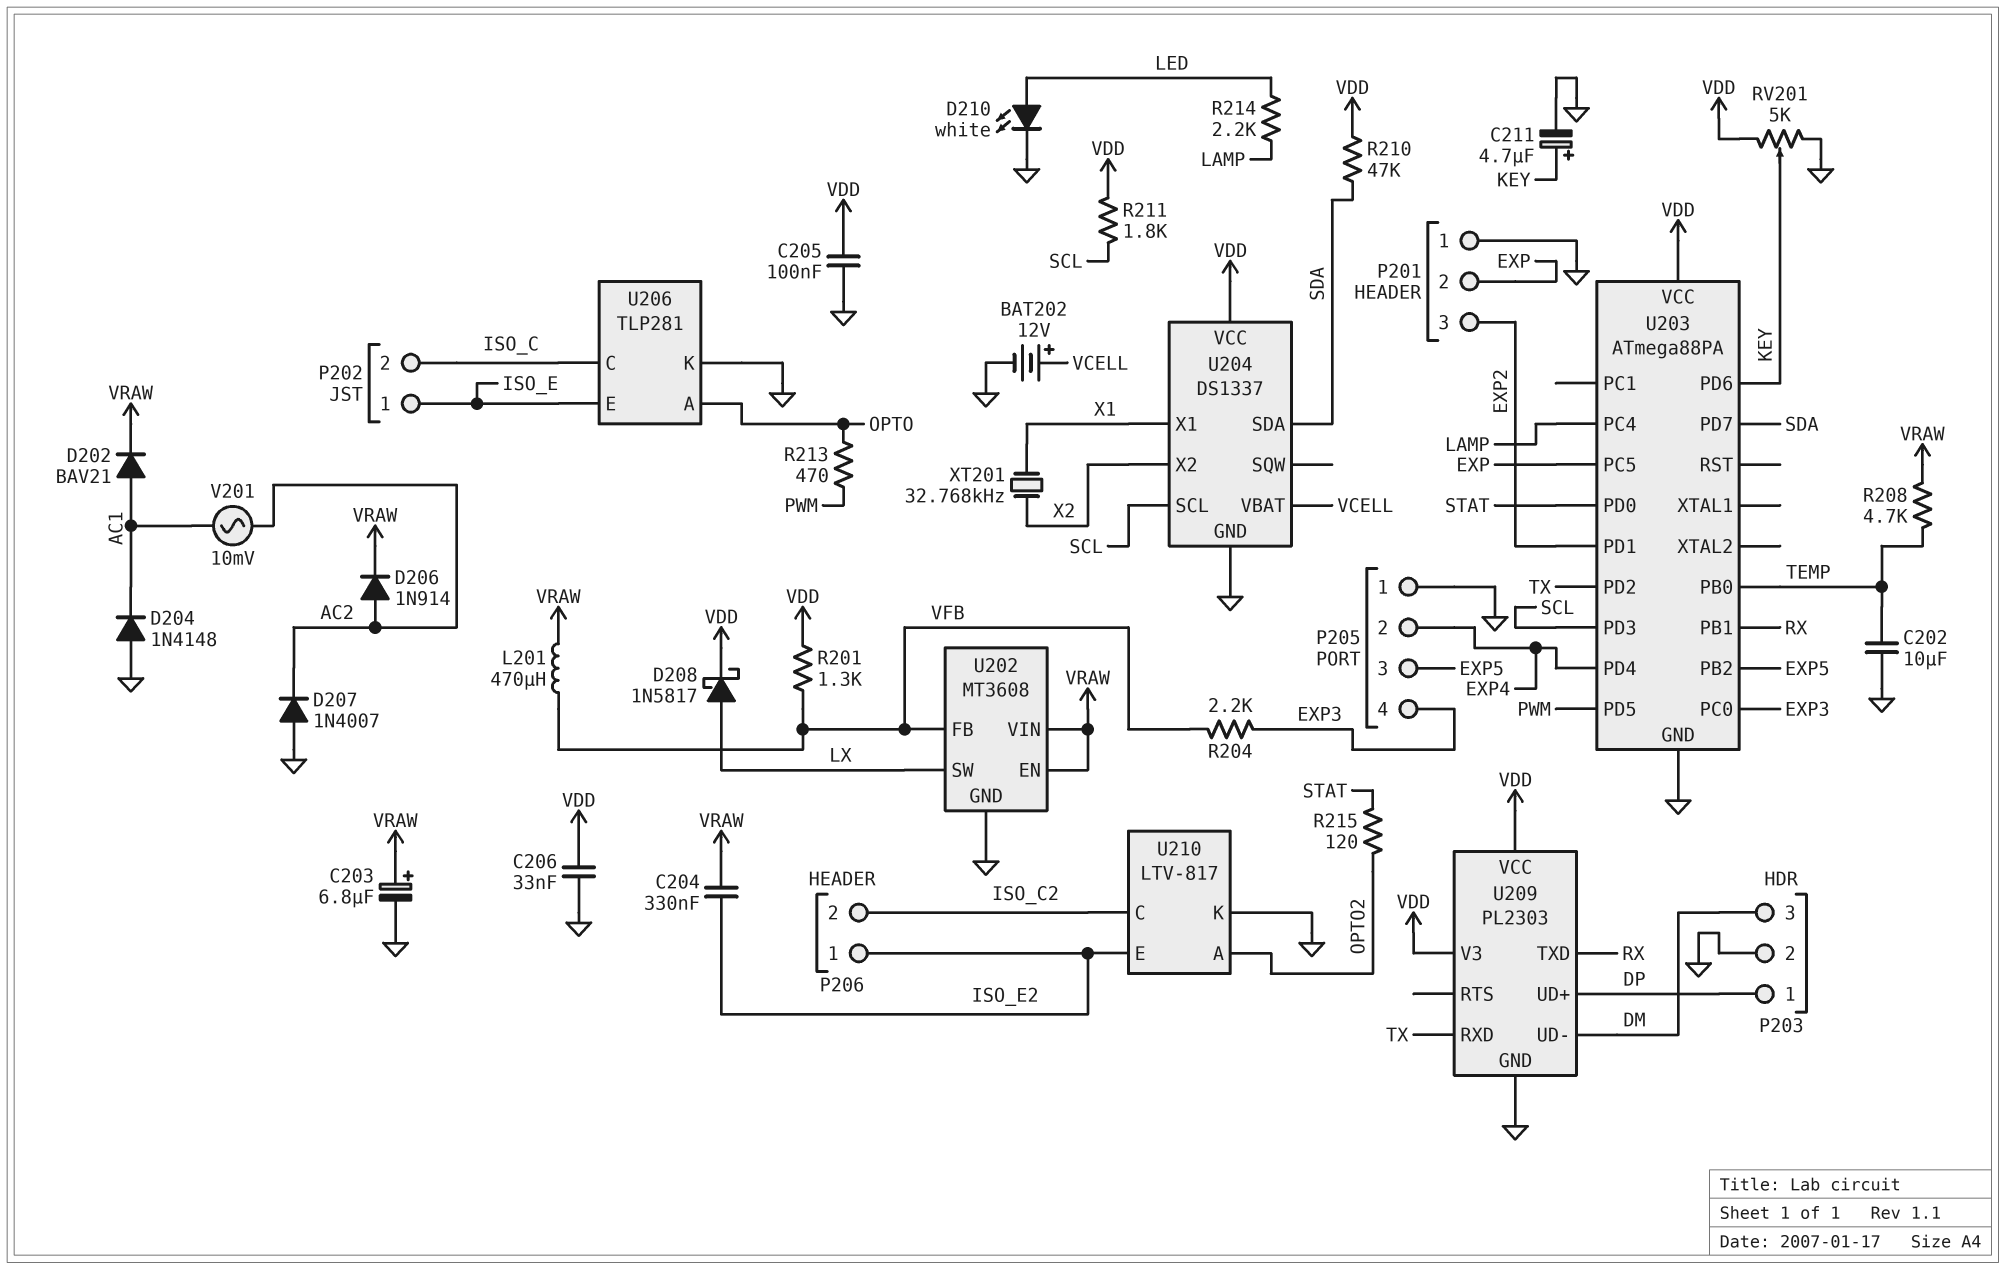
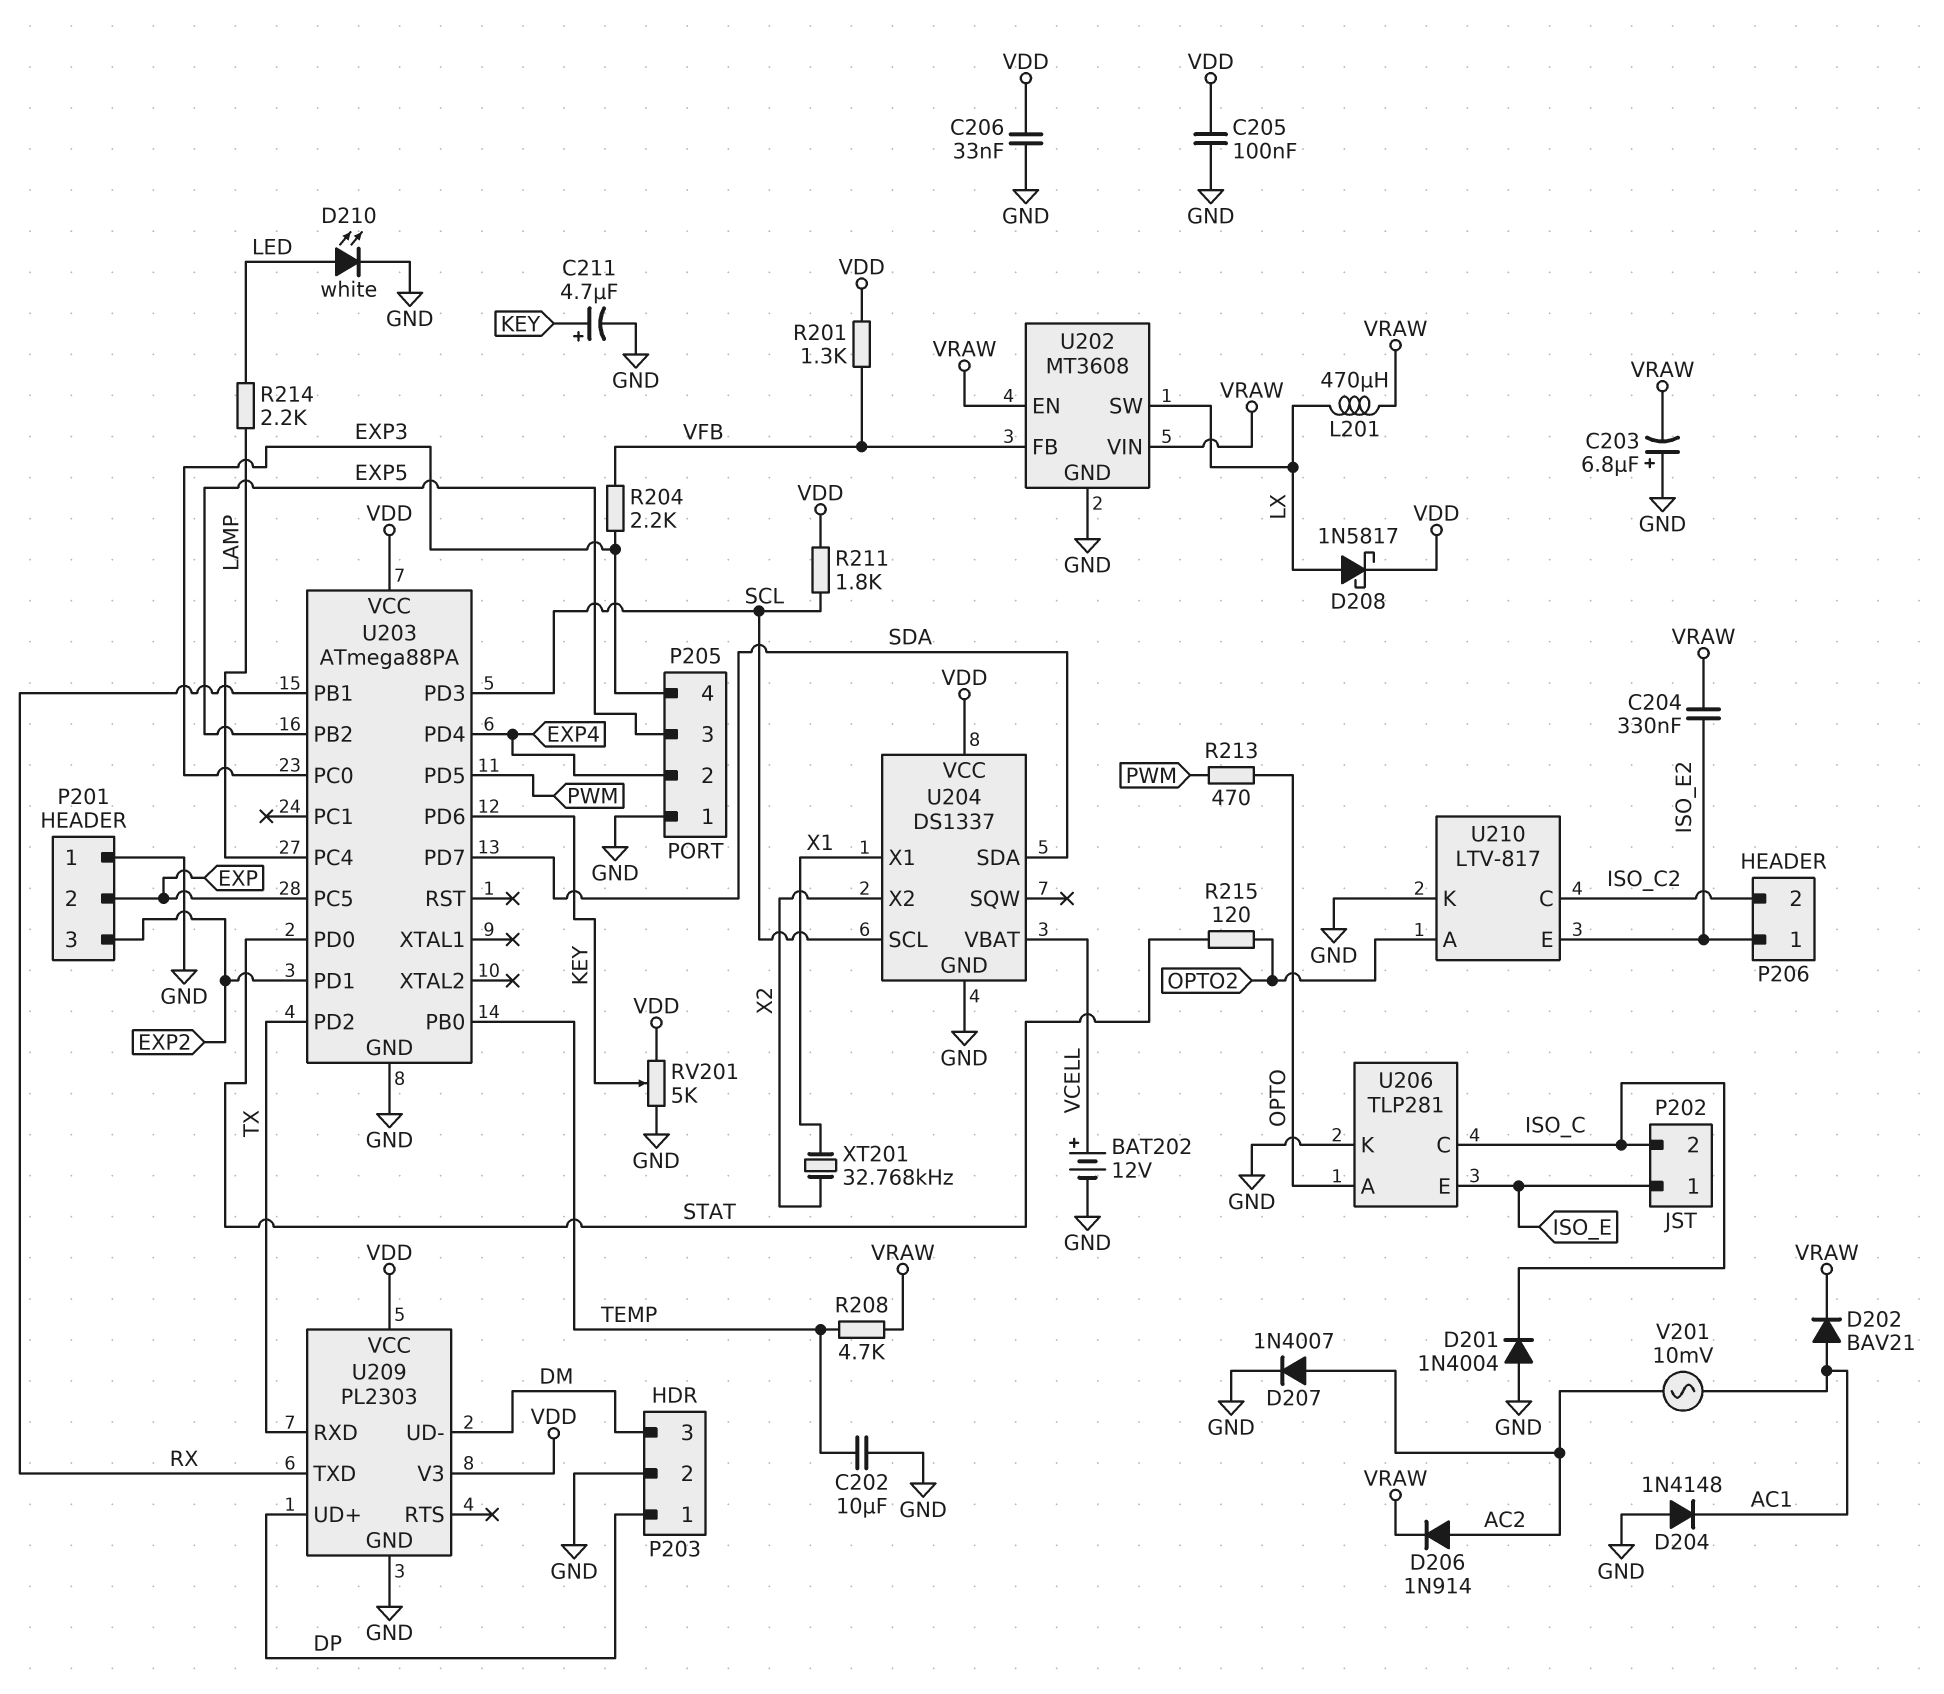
C203: 6.8uF (plus VRAW, minus GND) -> 6.8uF (plus GND, minus VRAW)
D201: none -> diode 1N4004 (A GND, K ISO_C)
D207: diode 1N4007 (A GND, K AC2) -> diode 1N4007 (A AC2, K GND)
L201: 470uH (VFB, VRAW) -> 470uH (LX, VRAW)
R210: 47k (SDA, VDD) -> none

